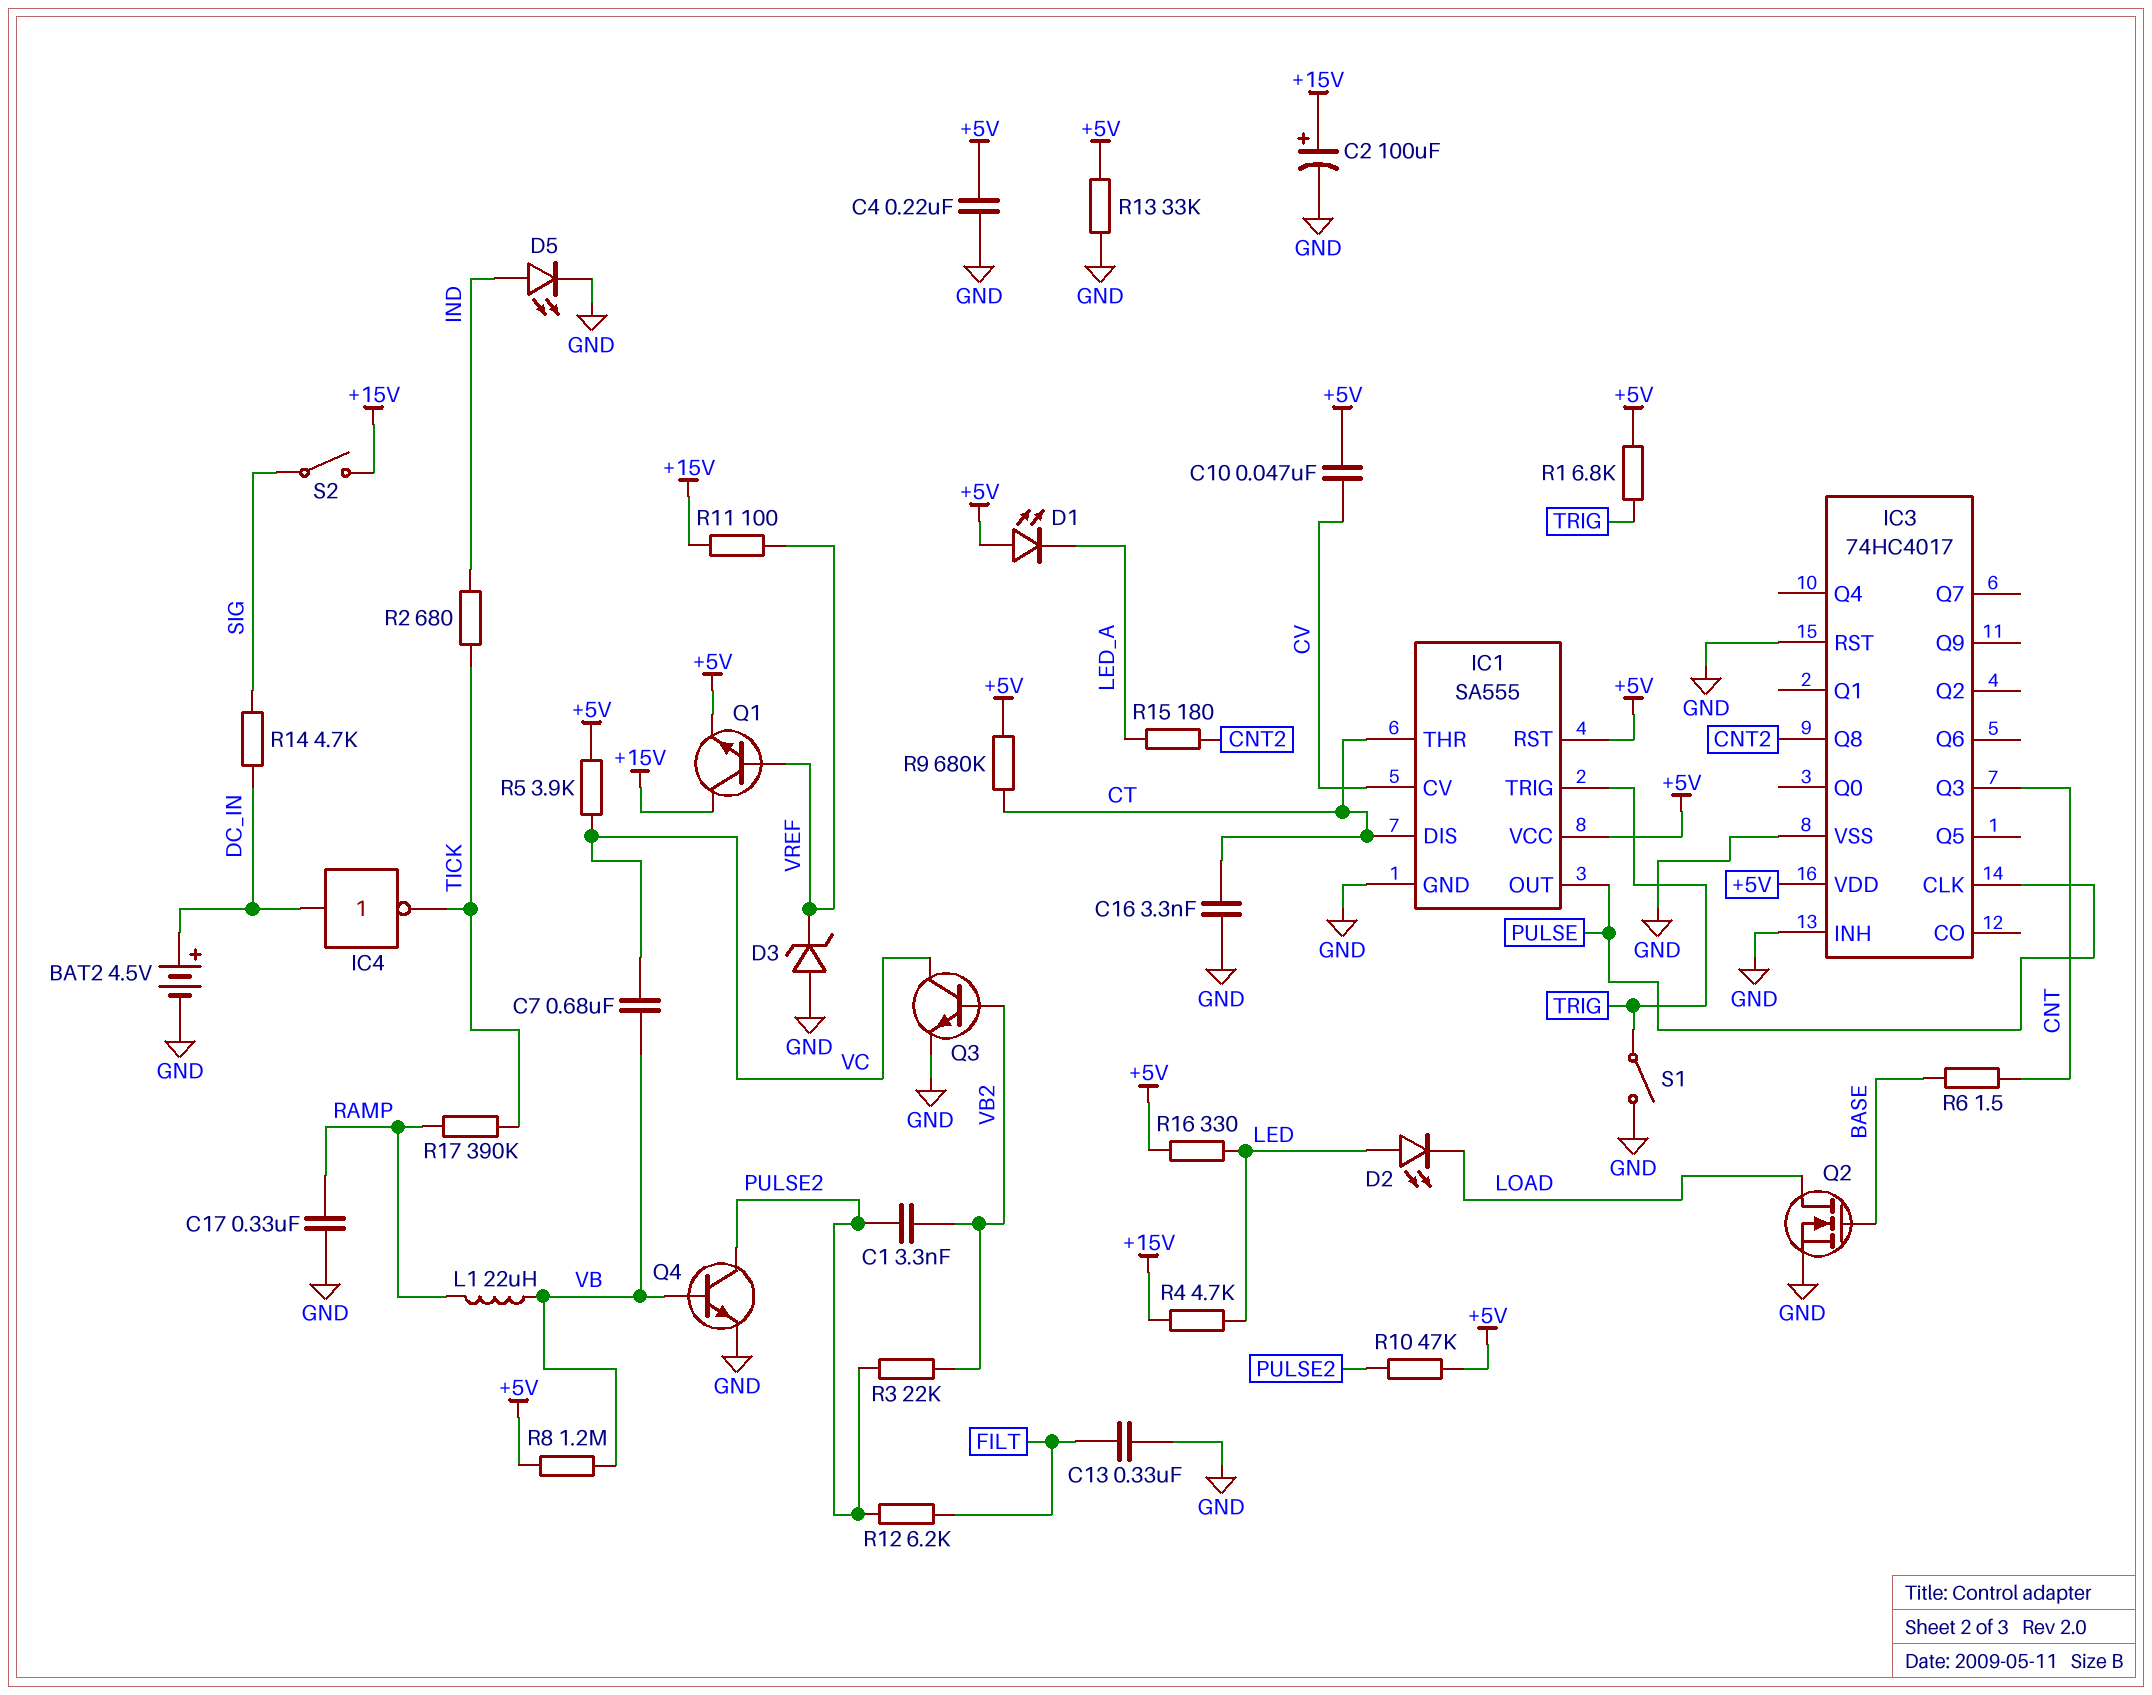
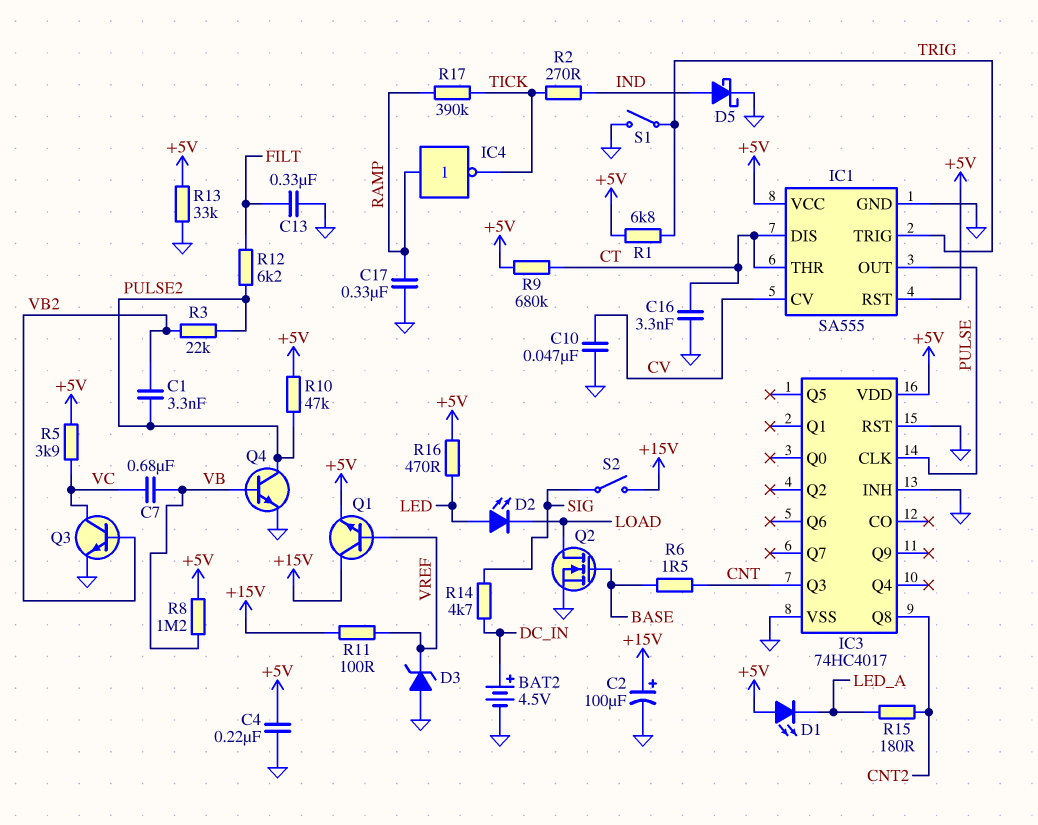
C10: 47nF (+5V, CV) -> 47nF (CV, GND)
D5: LED (A IND, K GND) -> schottky (A IND, K GND)
IC4: NOT (in DC_IN, out TICK) -> NOT (in RAMP, out TICK)
L1: 22uH (RAMP, VB) -> none
R2: 680 (IND, TICK) -> 270 (IND, TICK)
R4: 4.7k (+15V, LED) -> none
R16: 330 (+5V, LED) -> 470 (+5V, LED)

